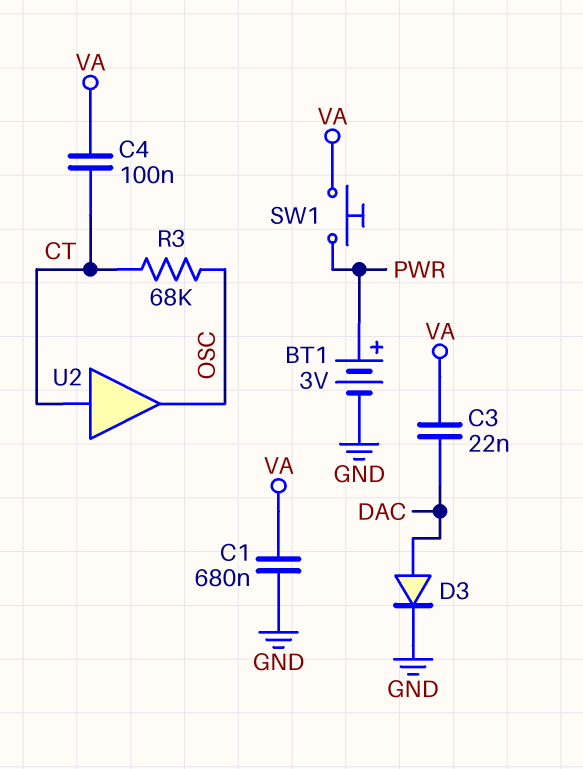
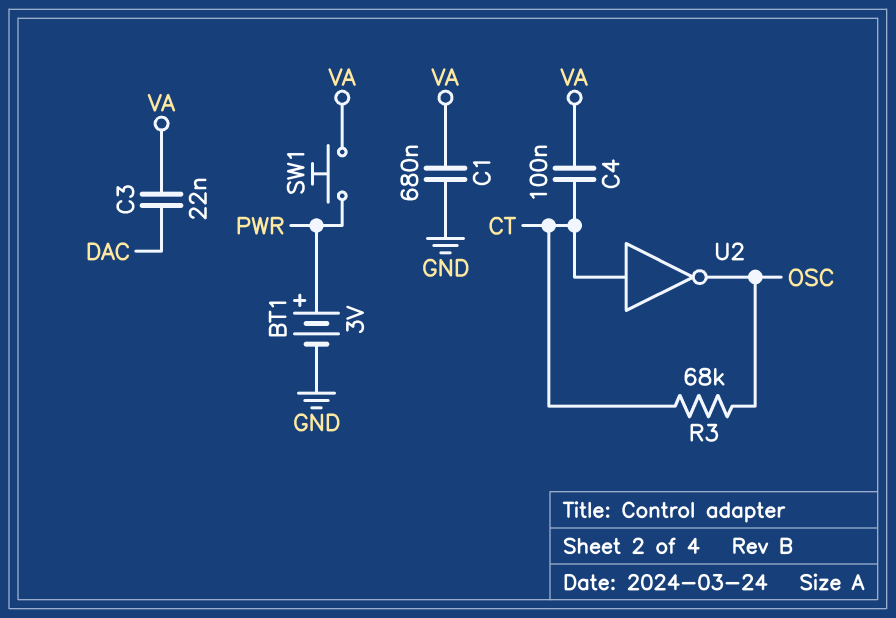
D3: diode (A DAC, K GND) -> none
U2: buffer (in CT, out OSC) -> NOT (in CT, out OSC)

